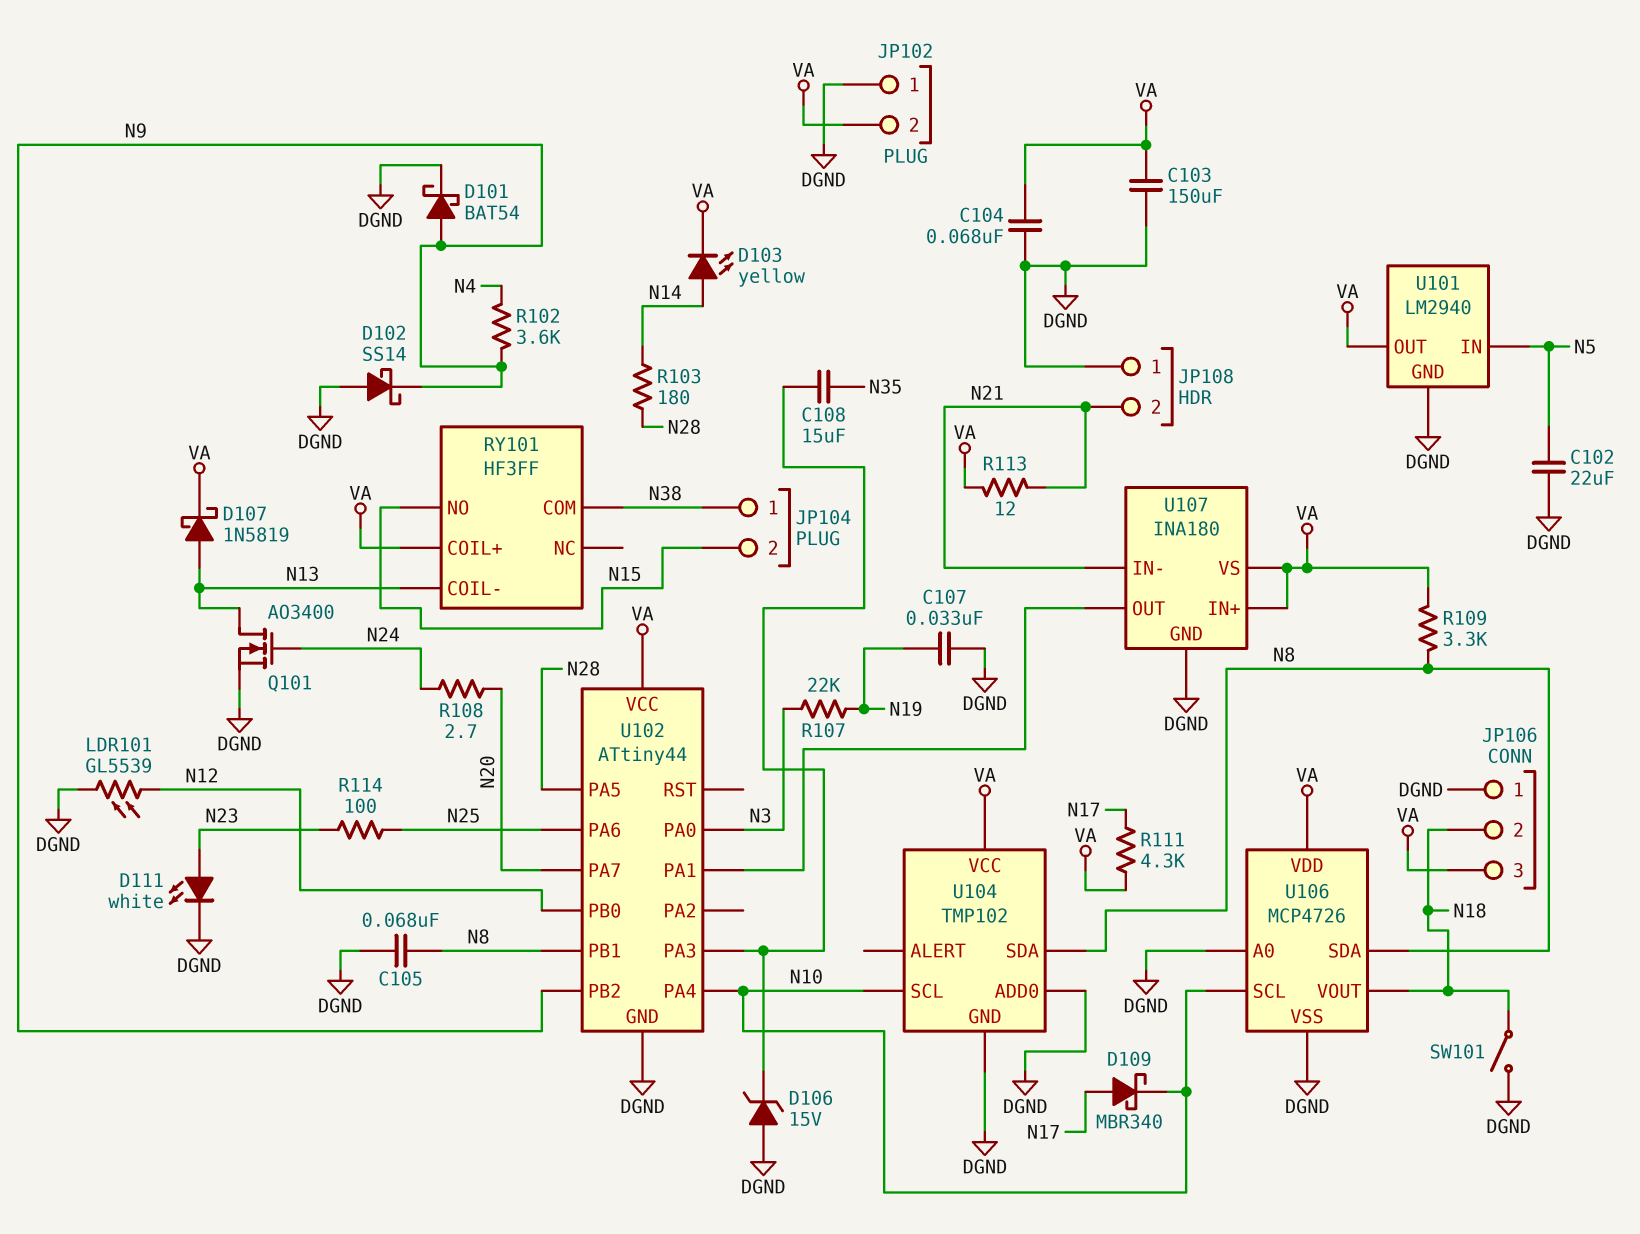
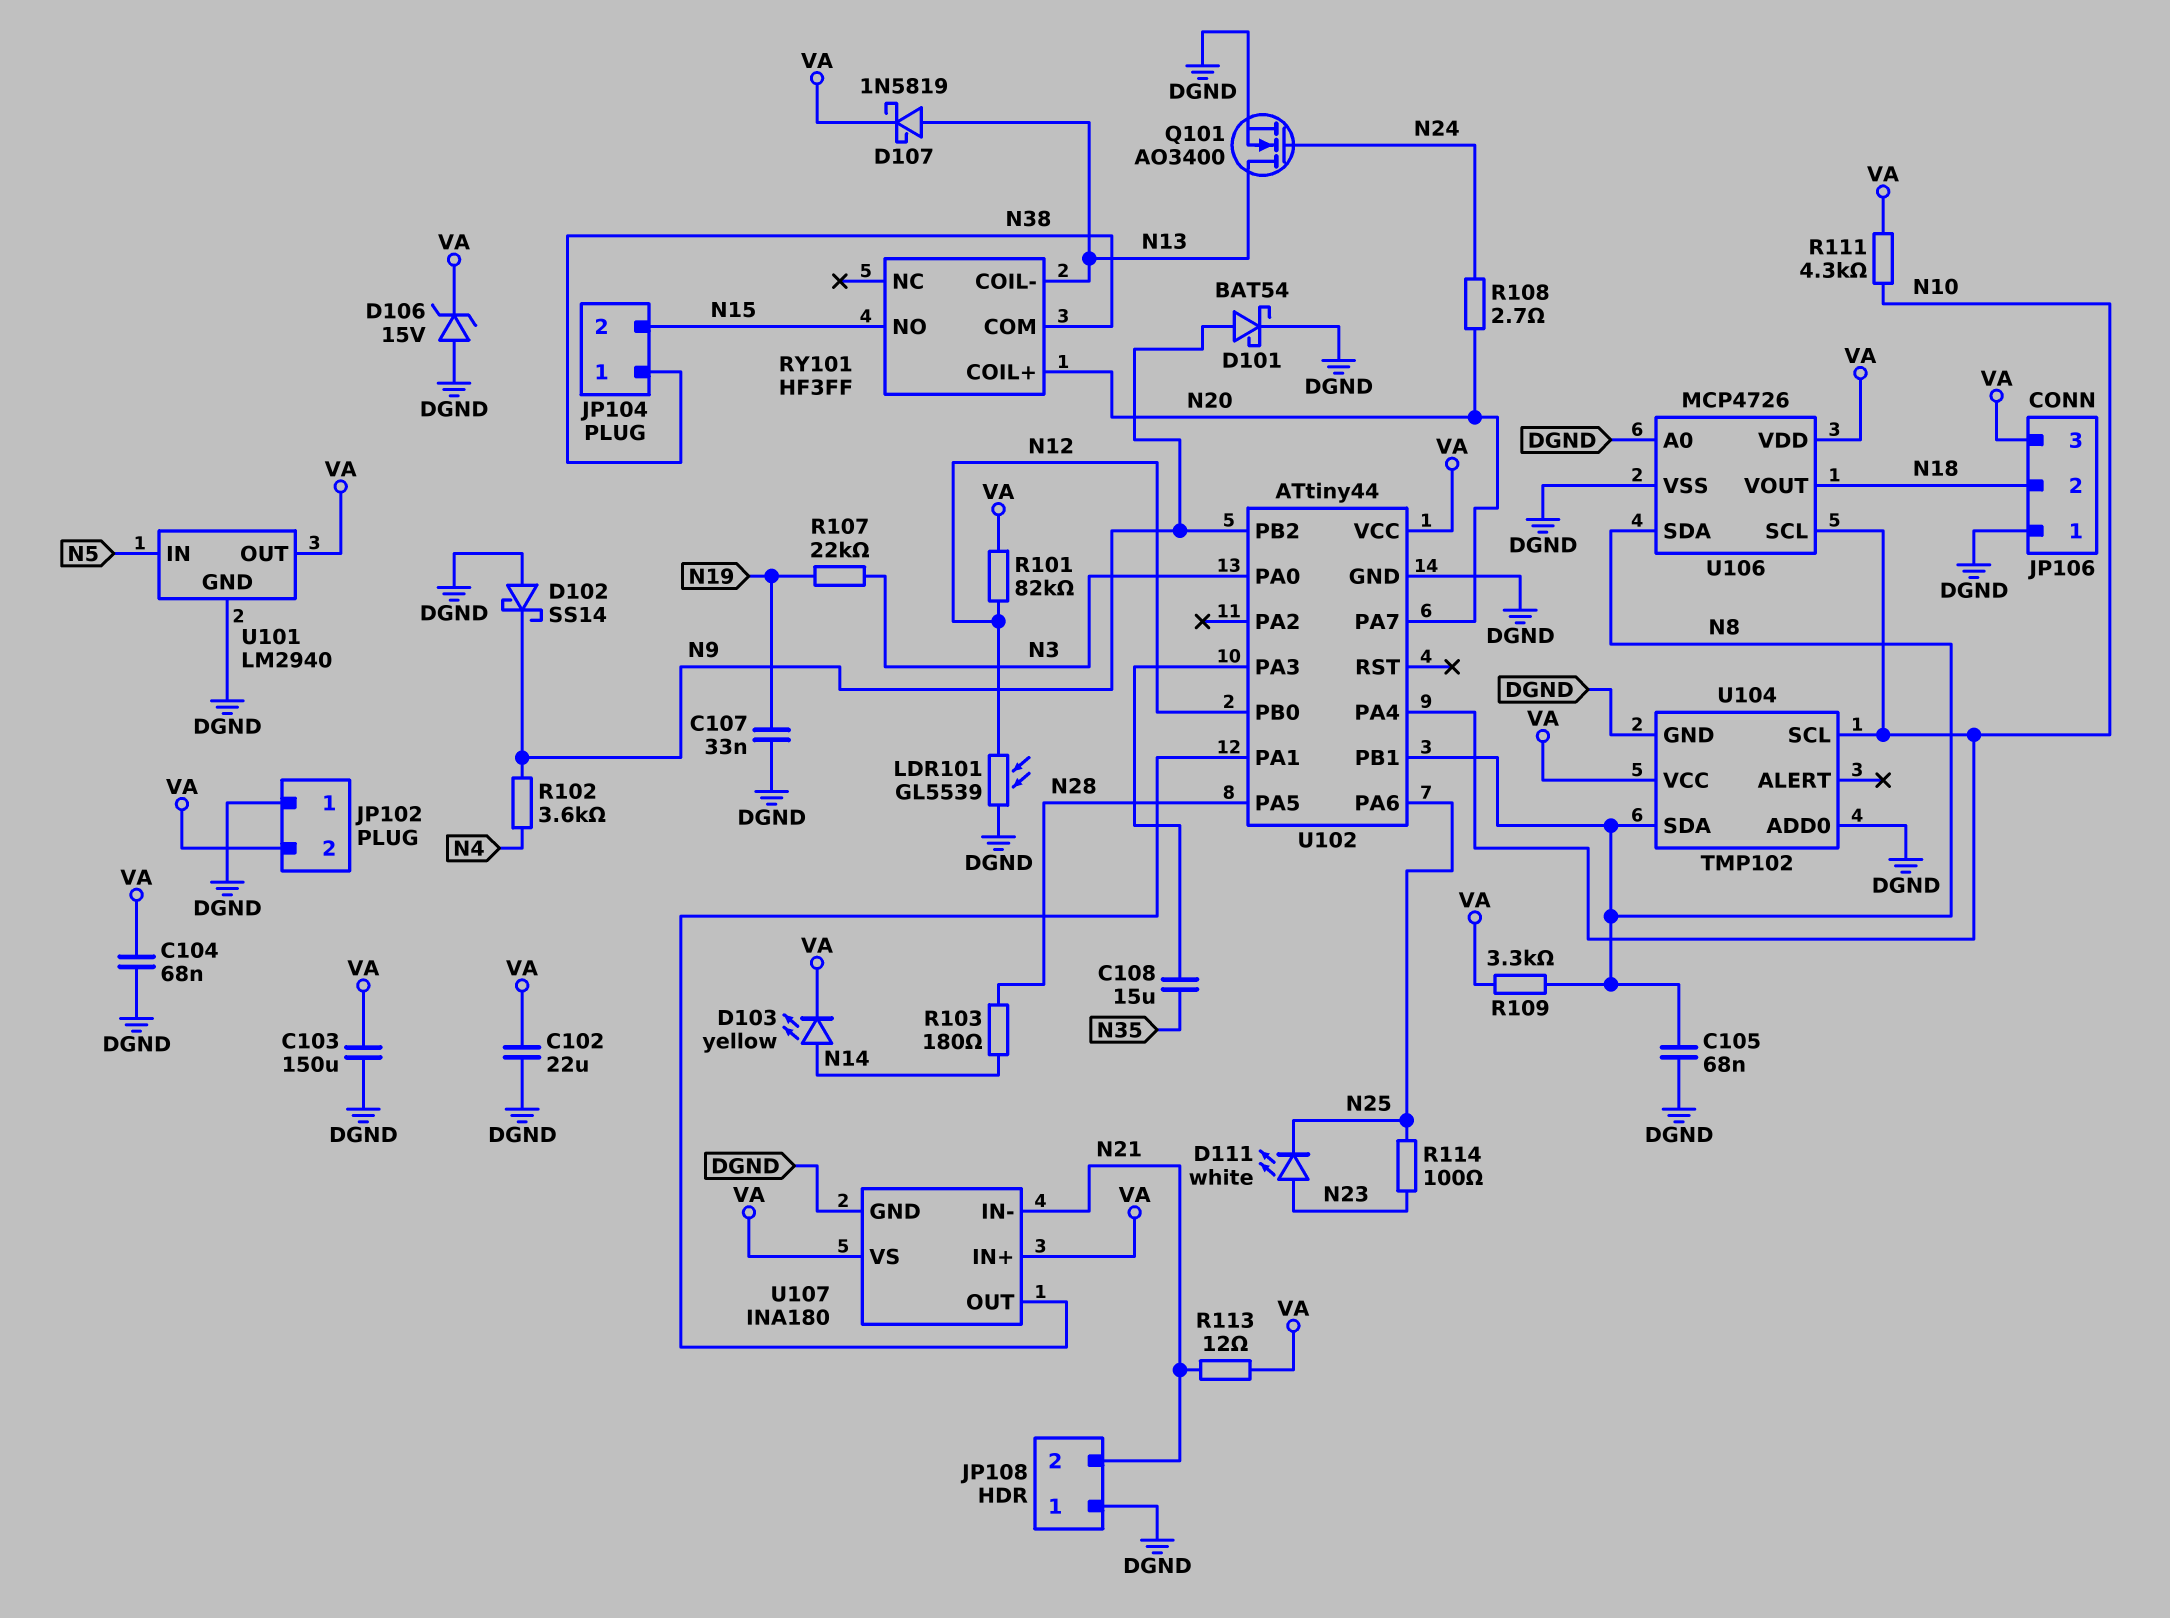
C102: 22uF (DGND, N5) -> 22uF (DGND, VA)
D106: zener 15V (A DGND, K U102/PA3) -> zener 15V (A DGND, K VA)
D109: schottky MBR340 (A N17, K N10) -> none
D111: LED white (A N23, K DGND) -> LED white (A N23, K N25)
R101: none -> 82k (N12, VA)
R111: 4.3k (N17, VA) -> 4.3k (N10, VA)
RY101 pin COIL+: VA -> N20
SW101: switch (DGND, N18) -> none

